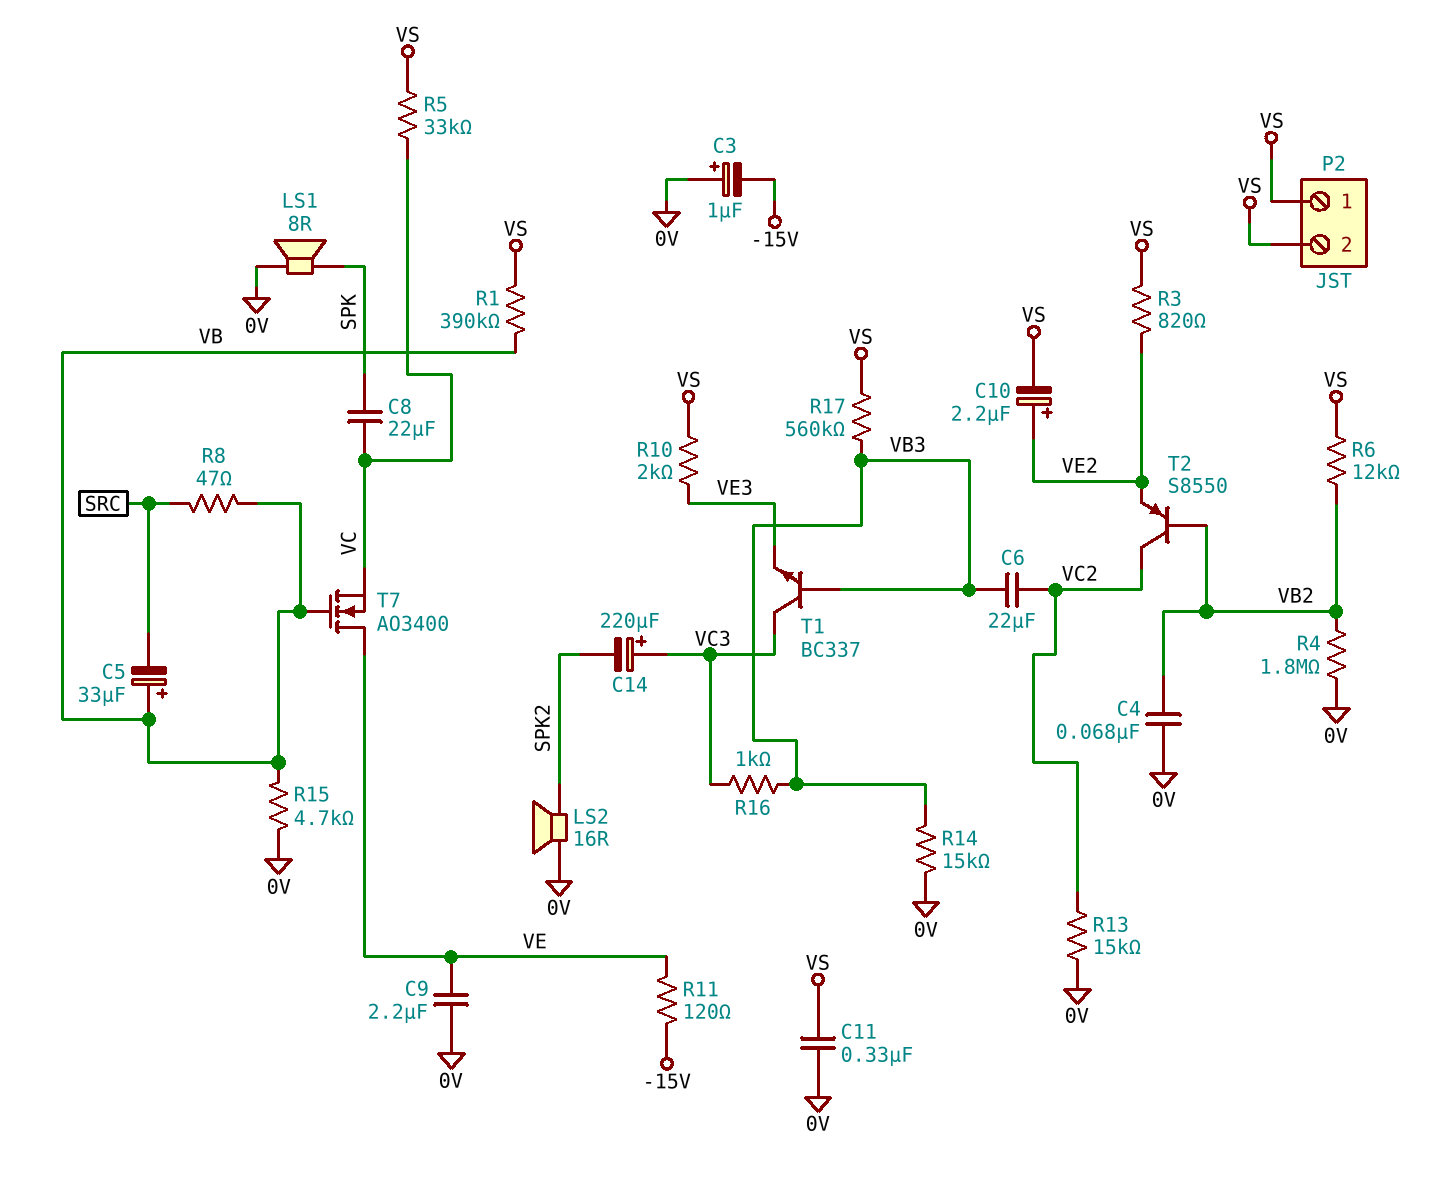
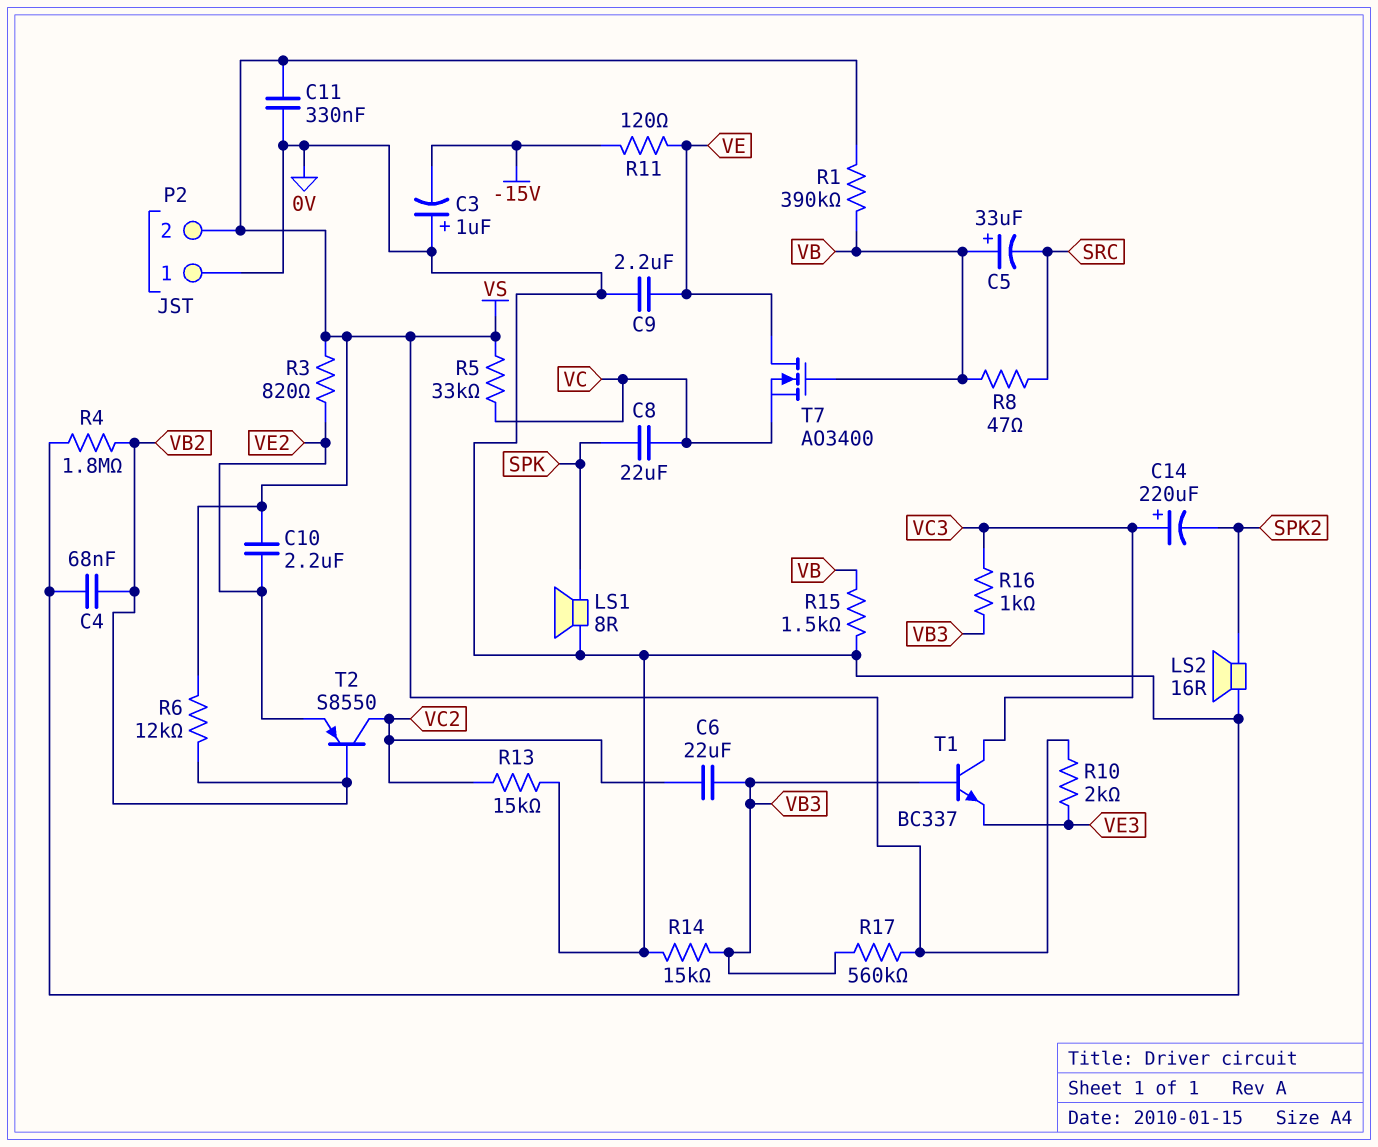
C10: 2.2uF (plus VE2, minus VS) -> 2.2uF (VE2, VS)
P2 pin 1: VS -> 0V
R15: 4.7k (0V, VB) -> 1.5k (0V, VB)

